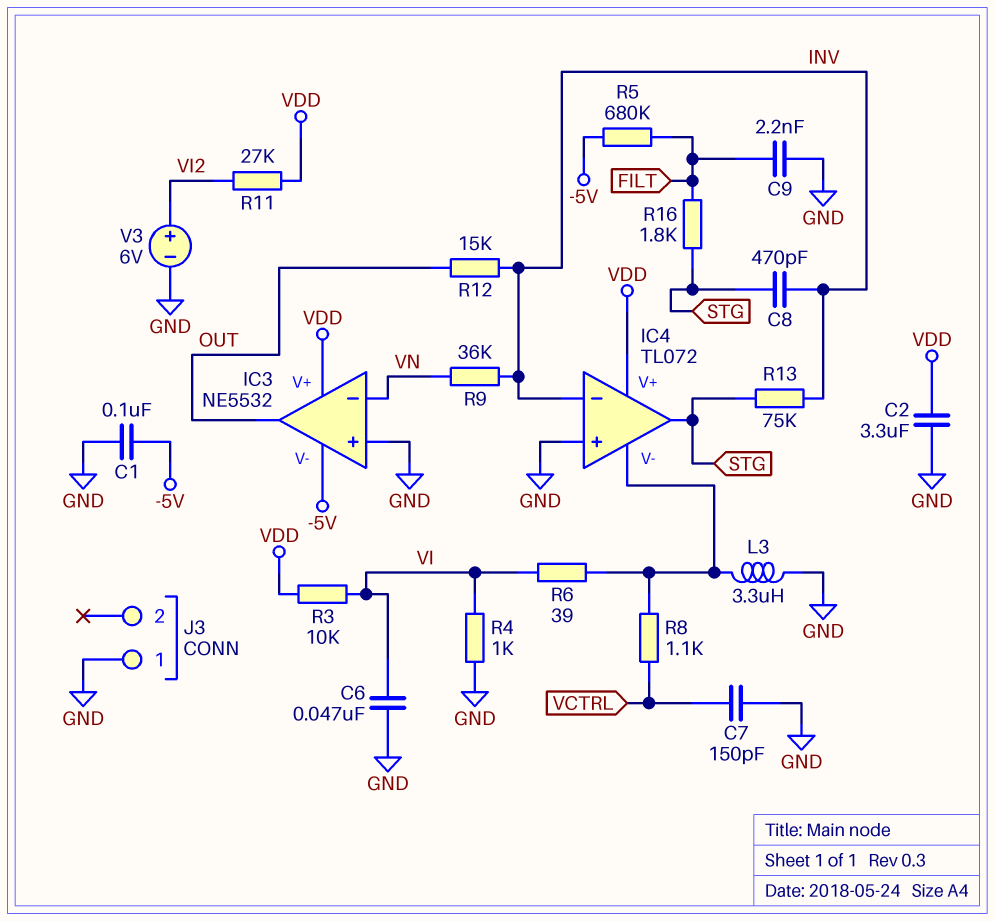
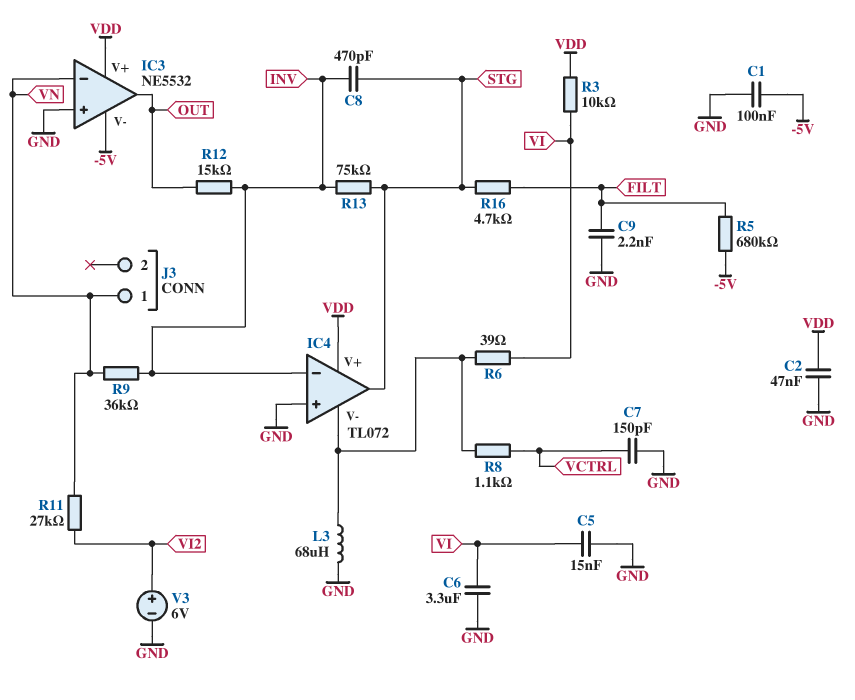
C2: 3.3uF (GND, VDD) -> 47nF (GND, VDD)
C5: none -> 15nF (GND, VI)
C6: 47nF (GND, VI) -> 3.3uF (GND, VI)
J3 pin 1: GND -> VN
L3: 3.3uH (GND, IC4/V-) -> 68uH (GND, IC4/V-)
R4: 1k (GND, VI) -> none
R11: 27k (VDD, VI2) -> 27k (VI2, VN)
R16: 1.8k (FILT, STG) -> 4.7k (FILT, STG)

